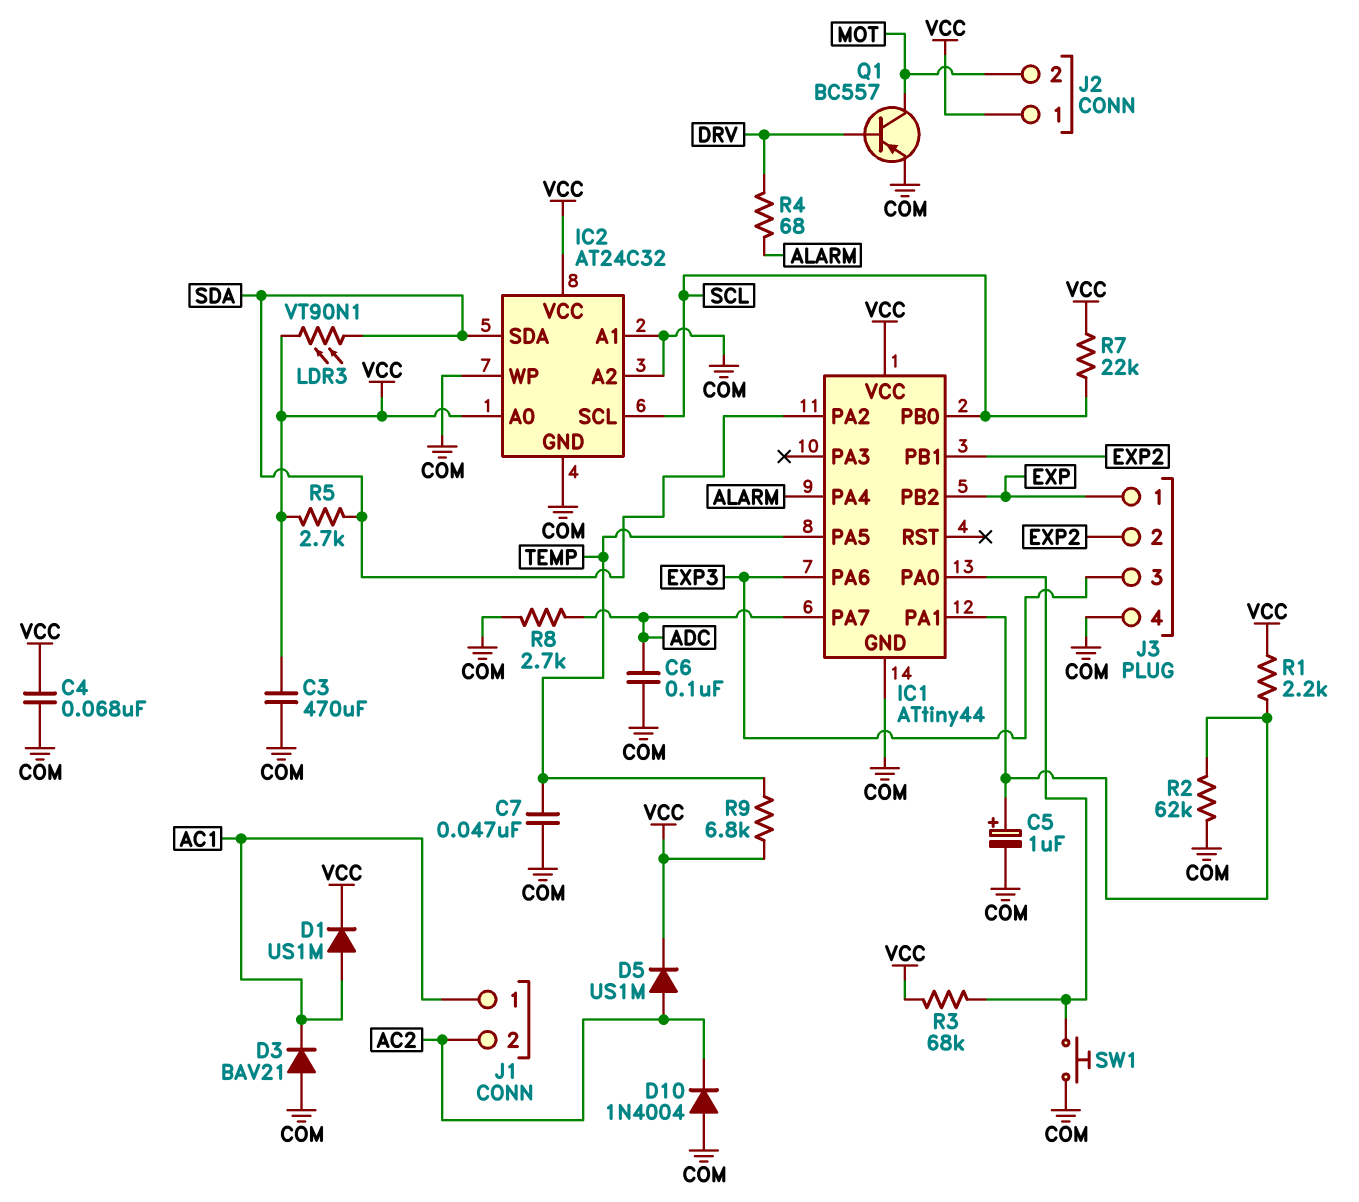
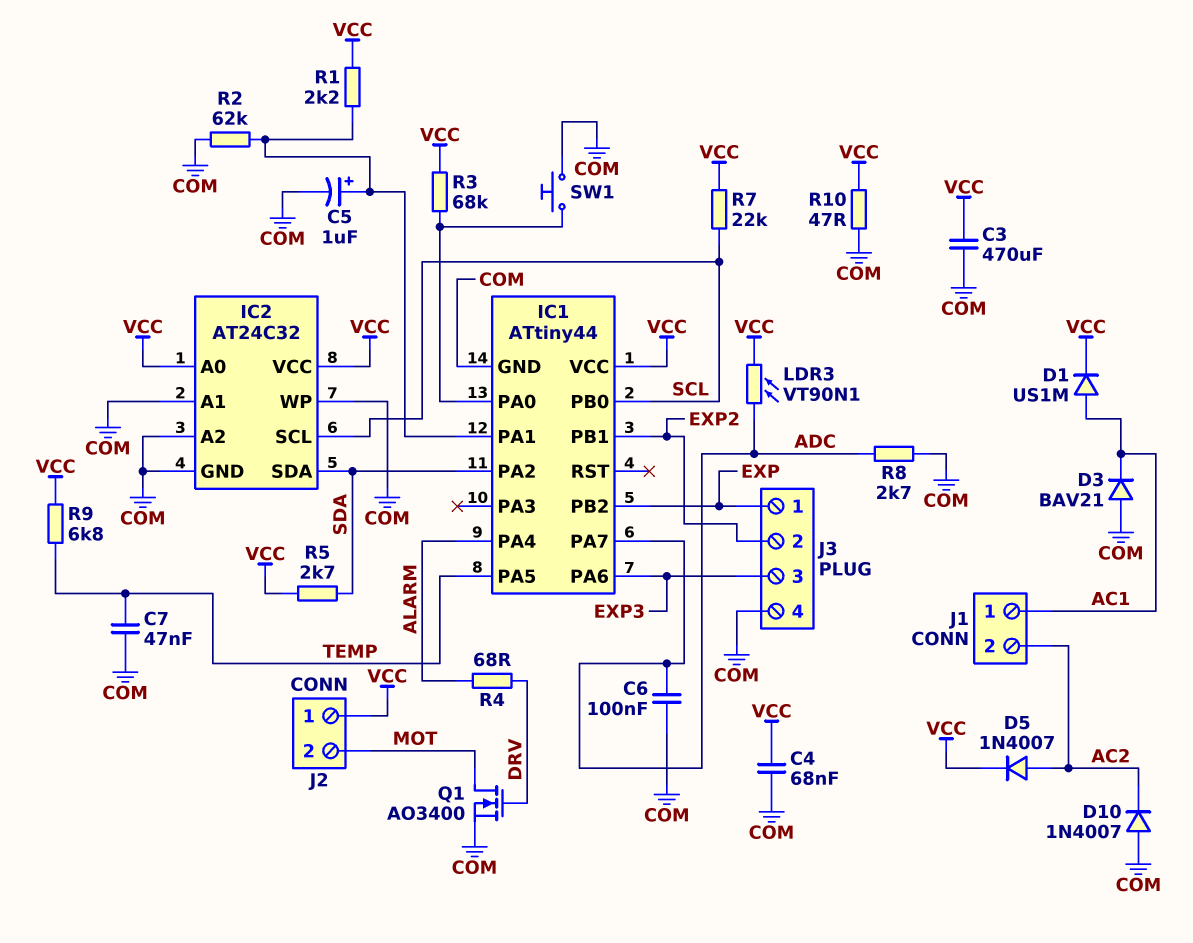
D5: diode US1M (A AC2, K VCC) -> diode 1N4007 (A AC2, K VCC)
D10: diode 1N4004 (A COM, K AC2) -> diode 1N4007 (A COM, K AC2)
LDR3: VT90N1 (SDA, VCC) -> VT90N1 (ADC, VCC)
Q1: PNP BC557 (B DRV, C MOT, E COM) -> NMOS AO3400 (G DRV, D MOT, S COM)
R10: none -> 47 (COM, VCC)

